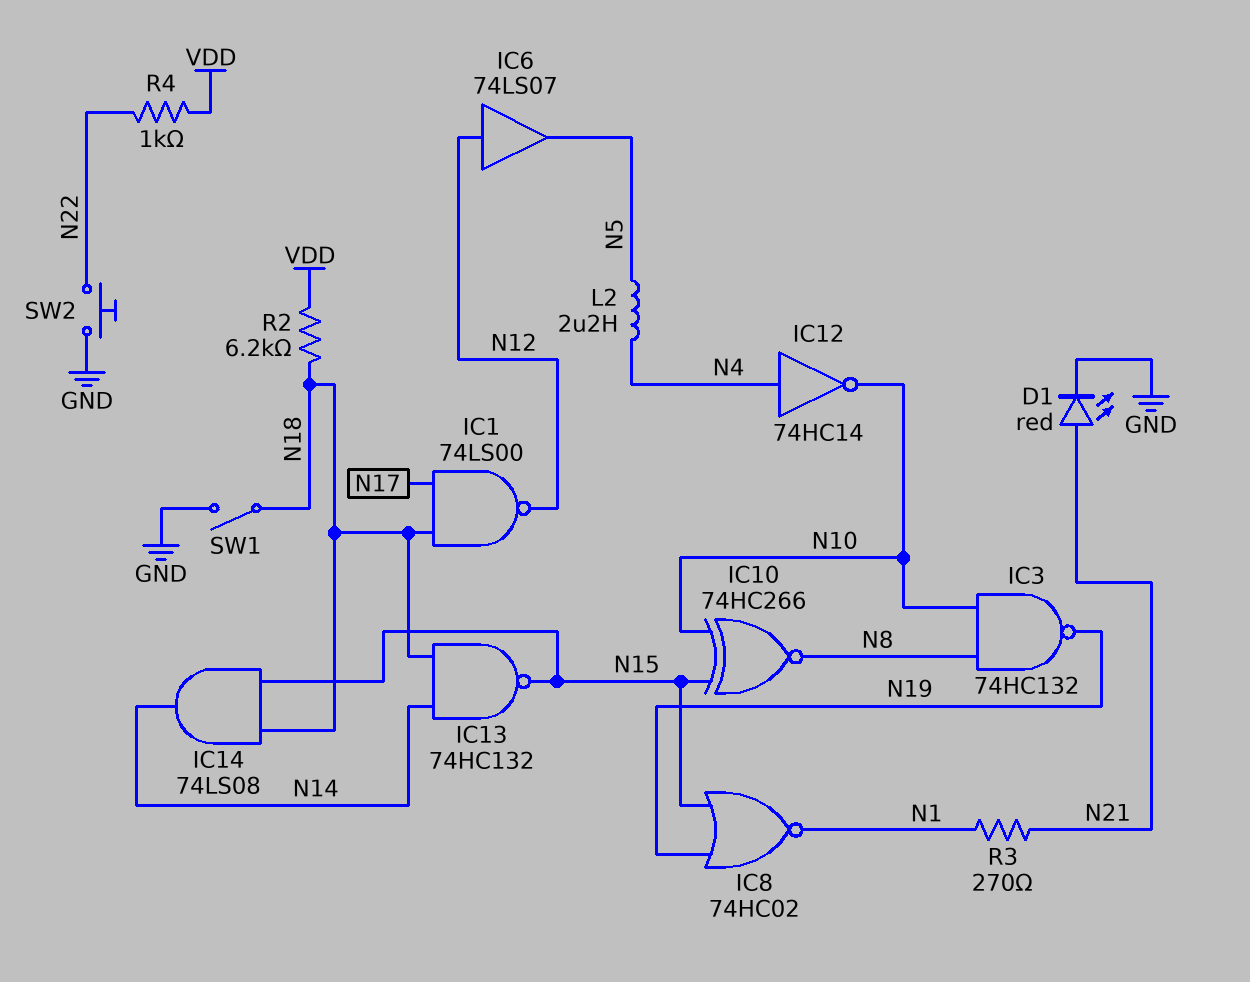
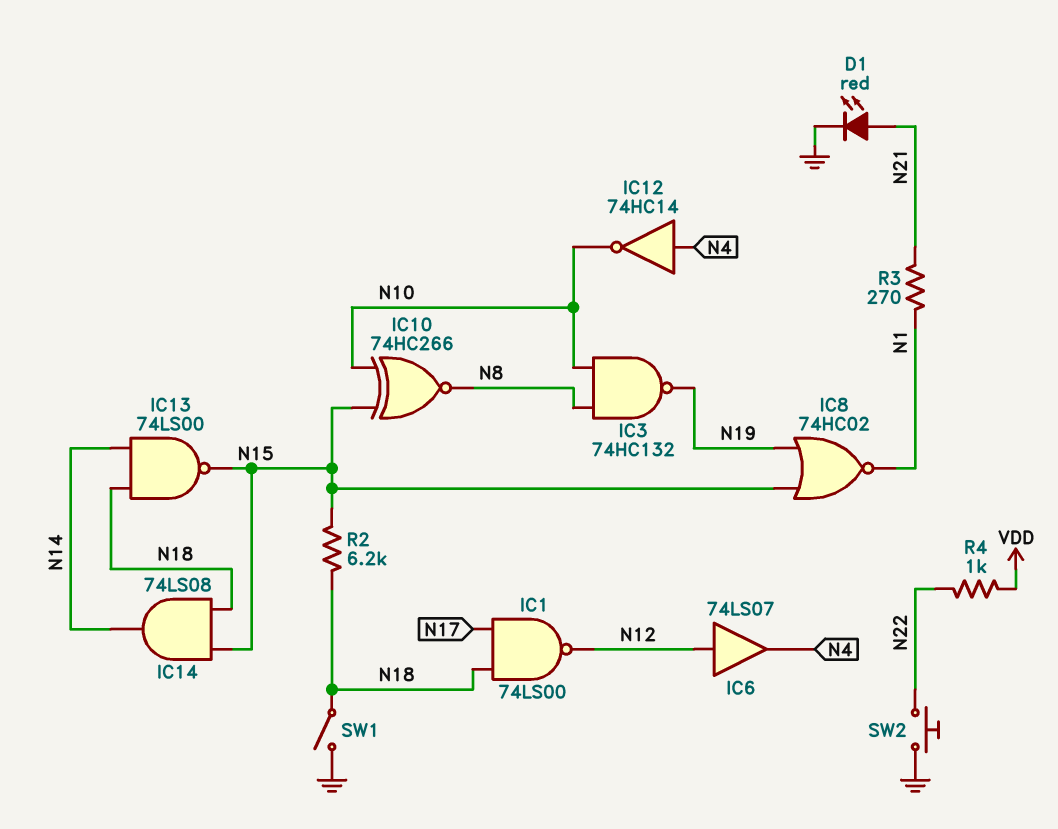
IC6: buffer 74LS07 (in N12, out N5) -> buffer 74LS07 (in N12, out N4)
IC13: NAND 74HC132 (in N14, in N18, out N15) -> NAND 74LS00 (in N14, in N18, out N15)
L2: 2.2uH (N4, N5) -> none
R2: 6.2k (N18, VDD) -> 6.2k (N15, N18)

